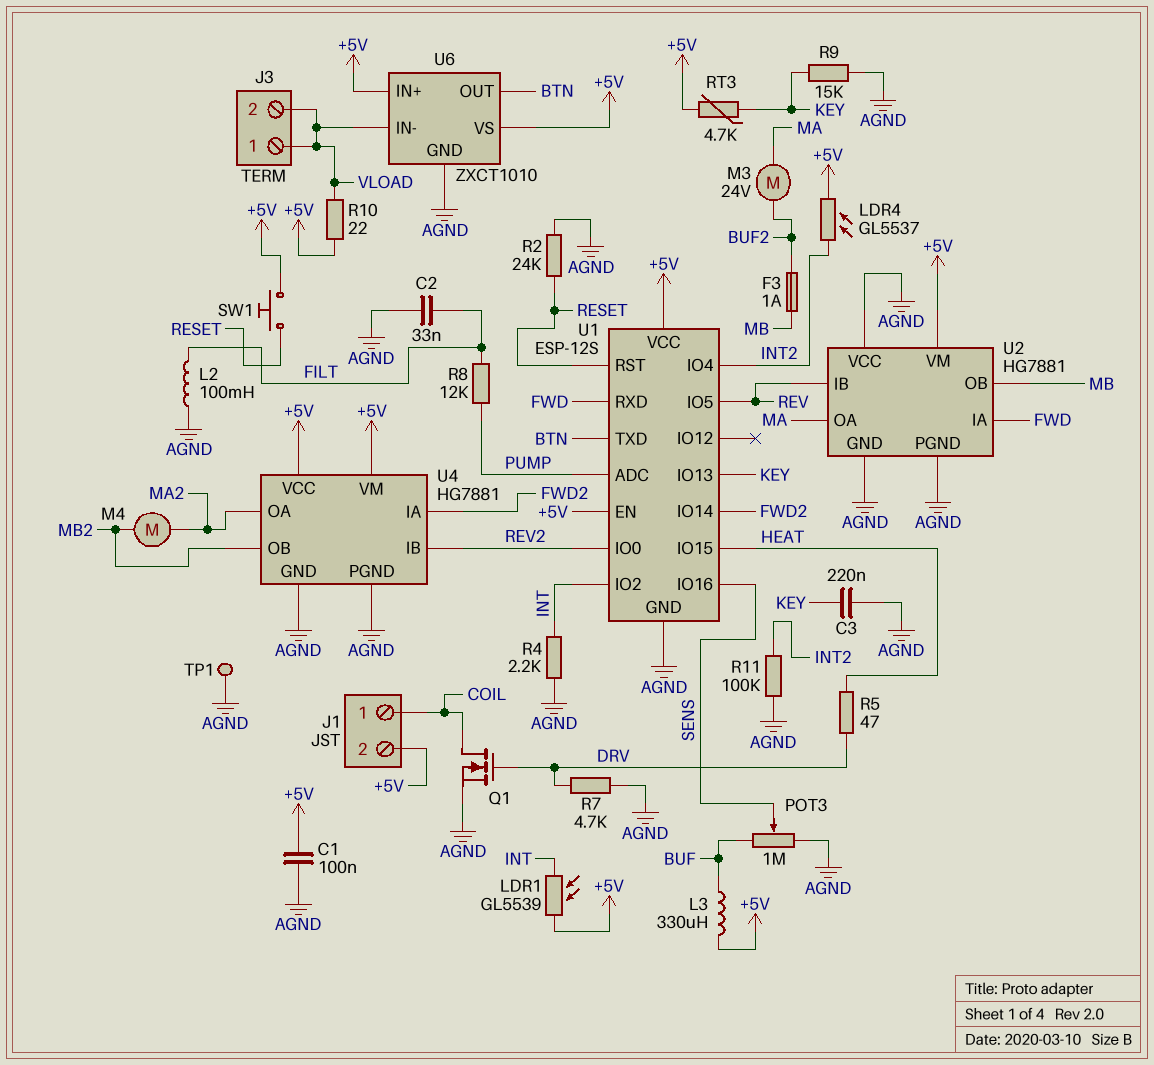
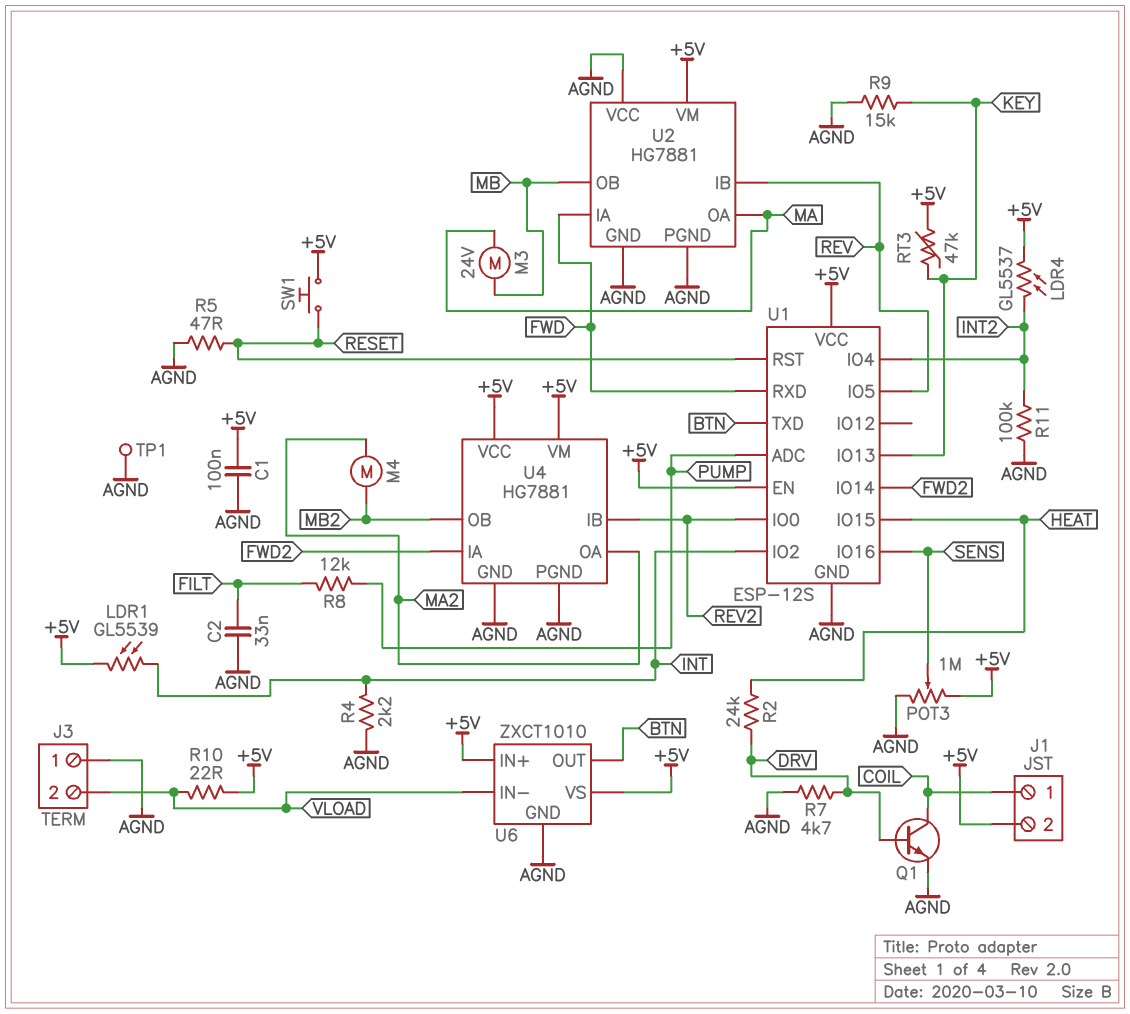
C3: 220nF (AGND, KEY) -> none
F3: 1A (BUF2, MB) -> none
J3 pin 1: VLOAD -> AGND
L2: 100mH (AGND, FILT) -> none
L3: 330uH (+5V, BUF) -> none
M3: motor 24V (BUF2, MA) -> motor 24V (MA, MB)
POT3: 1M (AGND, BUF, wiper SENS) -> 1M (+5V, AGND, wiper SENS)
Q1: NMOS (G DRV, D COIL, S AGND) -> NPN (B DRV, C COIL, E AGND)
R2: 24k (AGND, RESET) -> 24k (DRV, HEAT)
R5: 47 (DRV, HEAT) -> 47 (AGND, RESET)
RT3: 4.7k (+5V, KEY) -> 47k (+5V, KEY)

